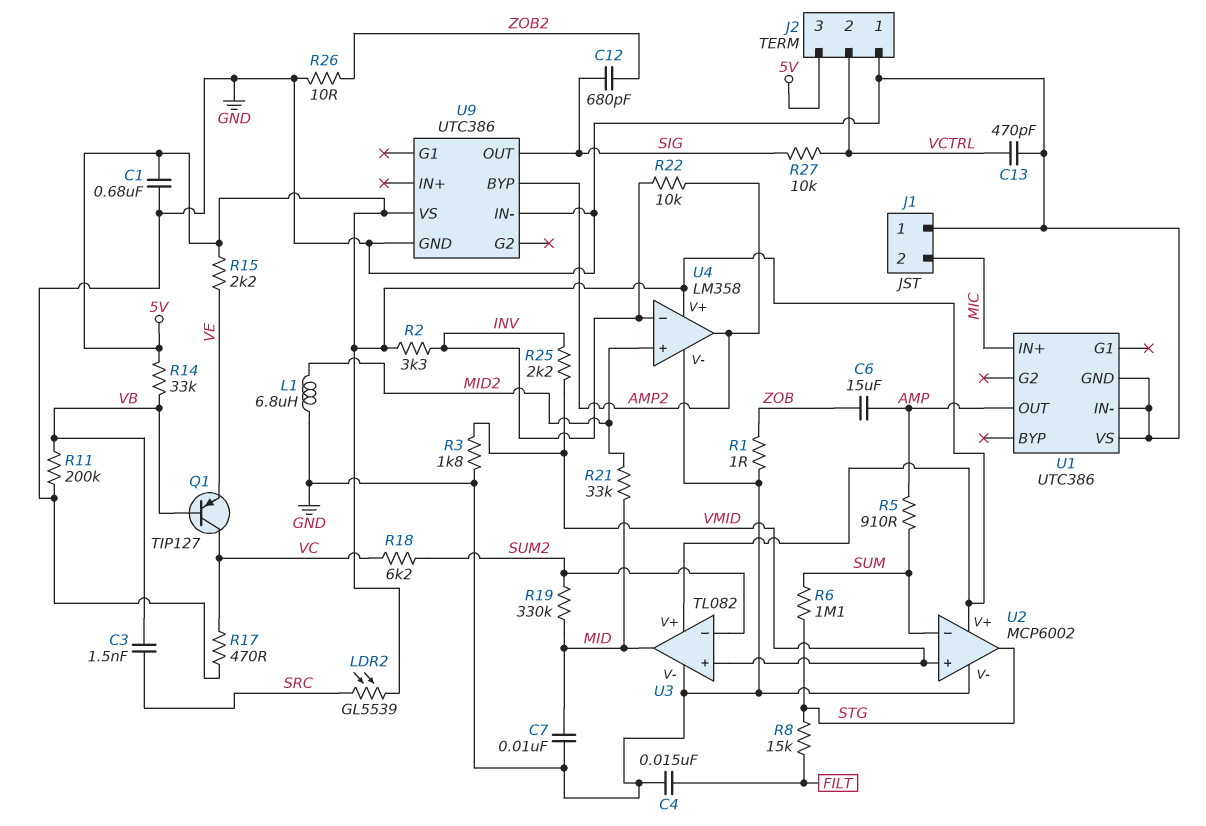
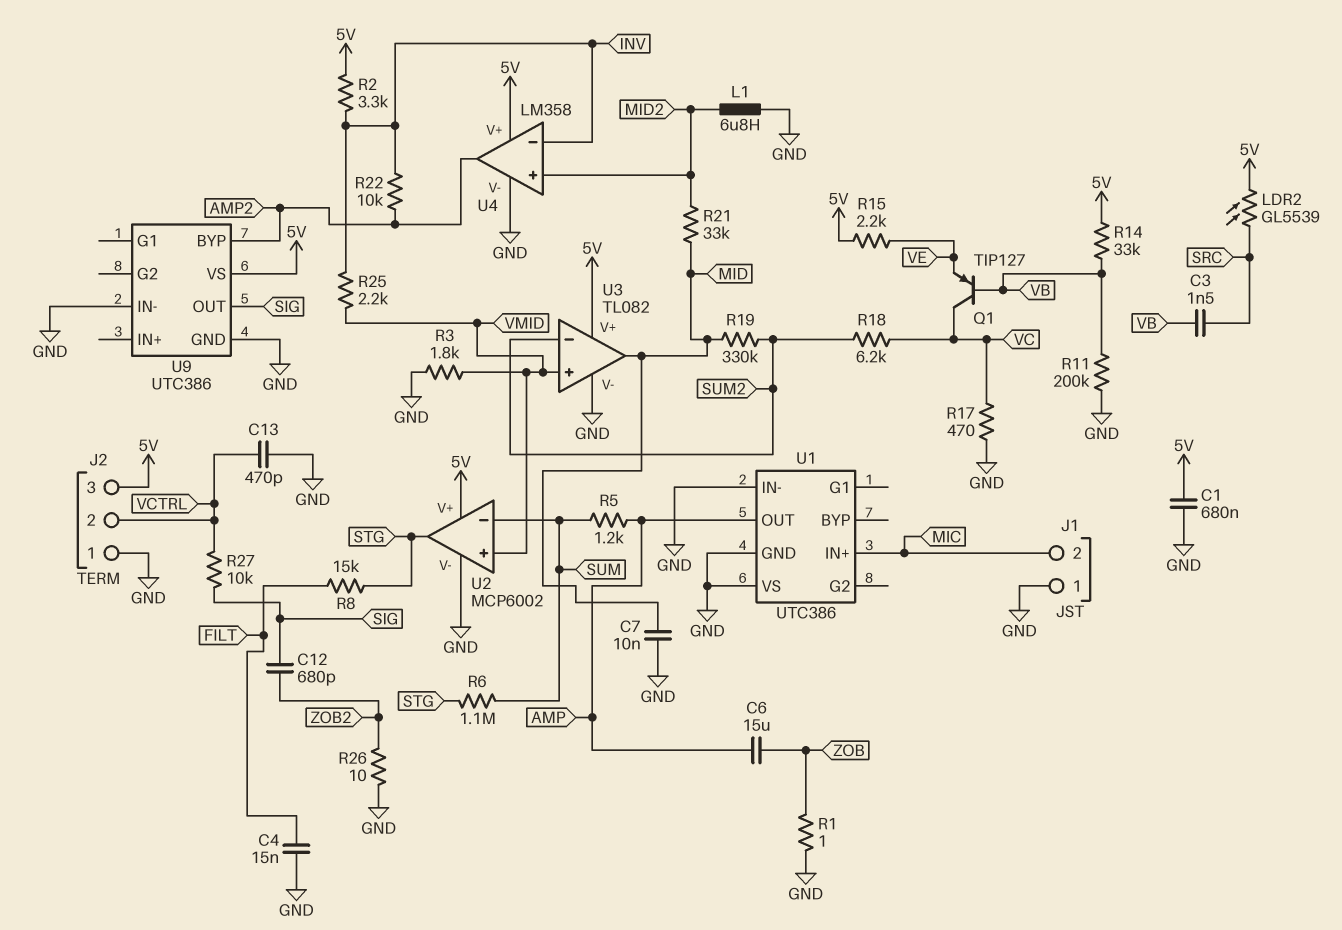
R5: 910 (AMP, SUM) -> 1.2k (AMP, SUM)

